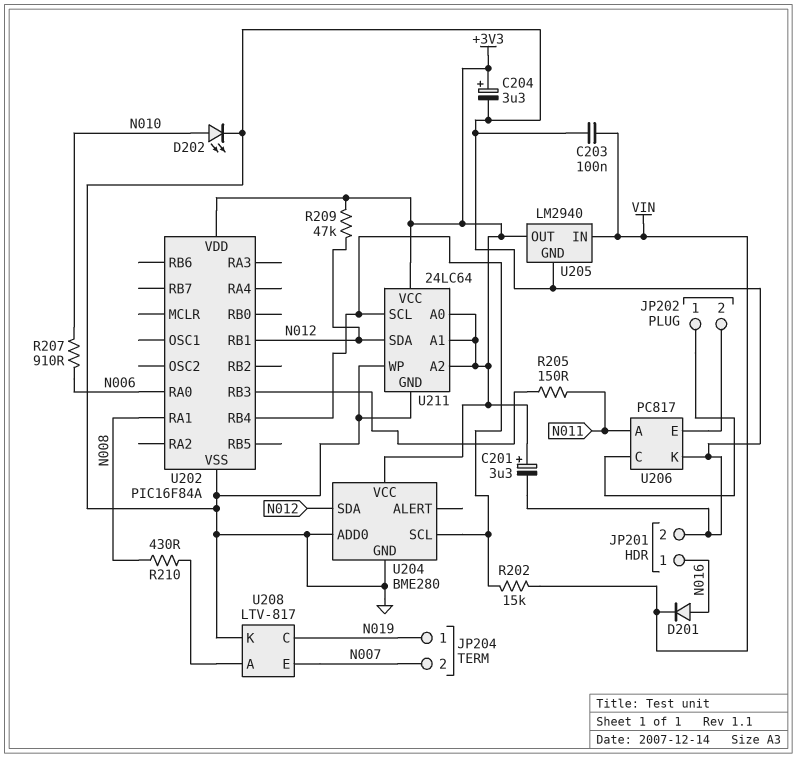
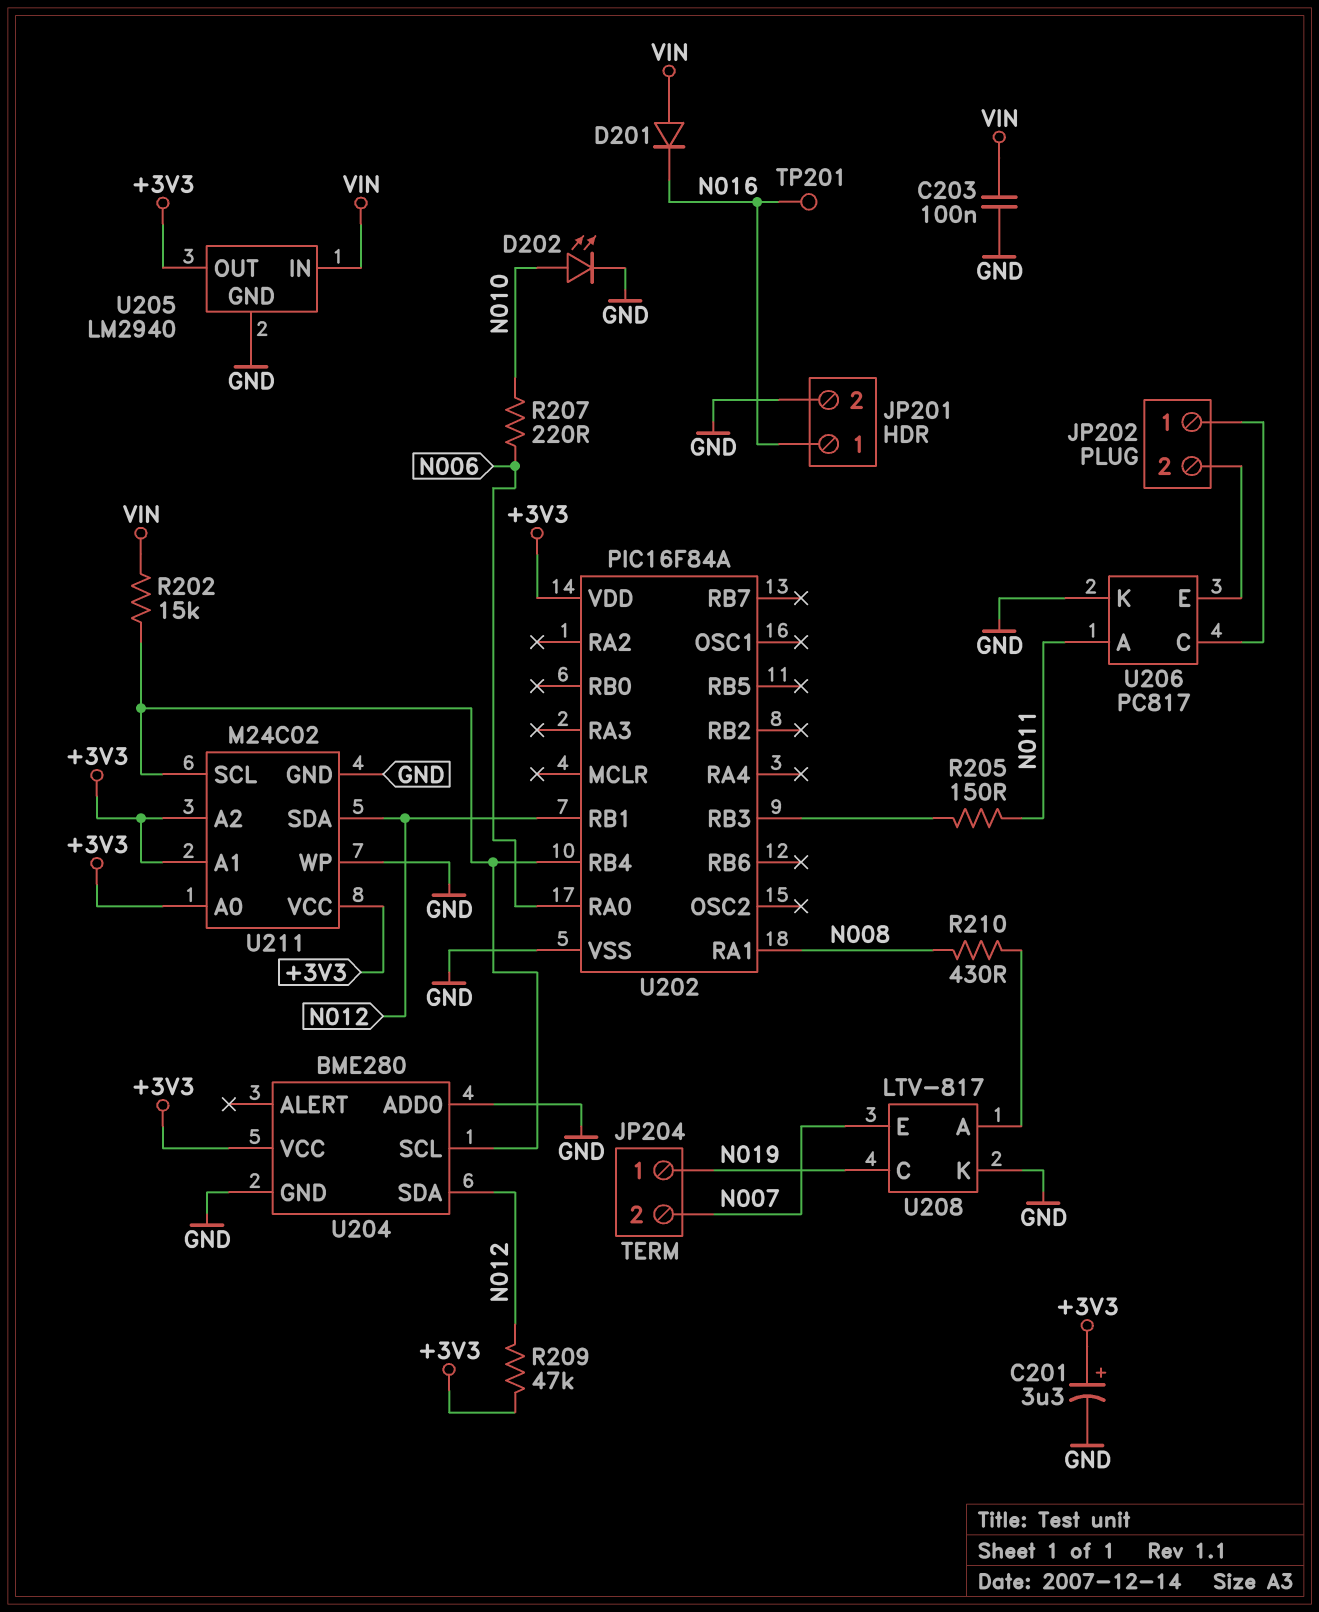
C204: 3.3uF (plus +3V3, minus GND) -> none
D201: diode (A N016, K VIN) -> diode (A VIN, K N016)
R207: 910 (N006, N010) -> 220 (N006, N010)
TP201: none -> test point (N016)
U211: 24LC64 -> M24C02

